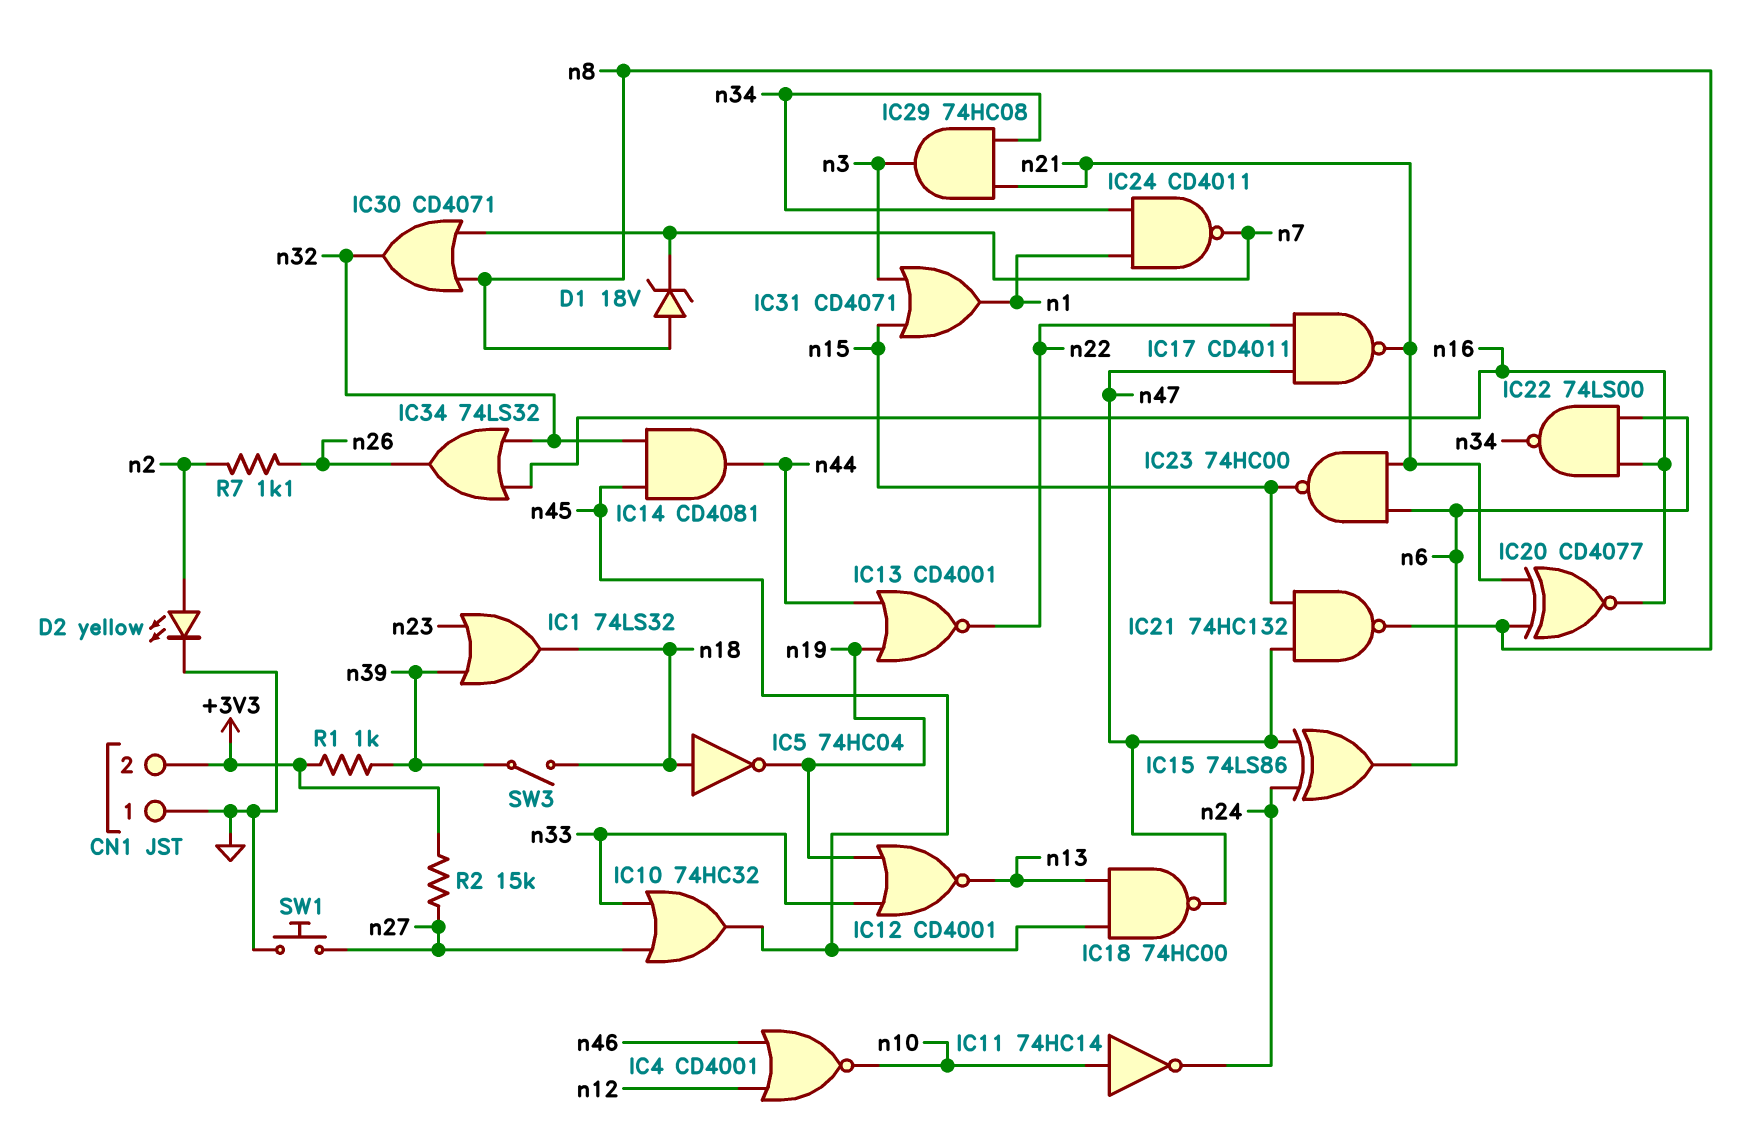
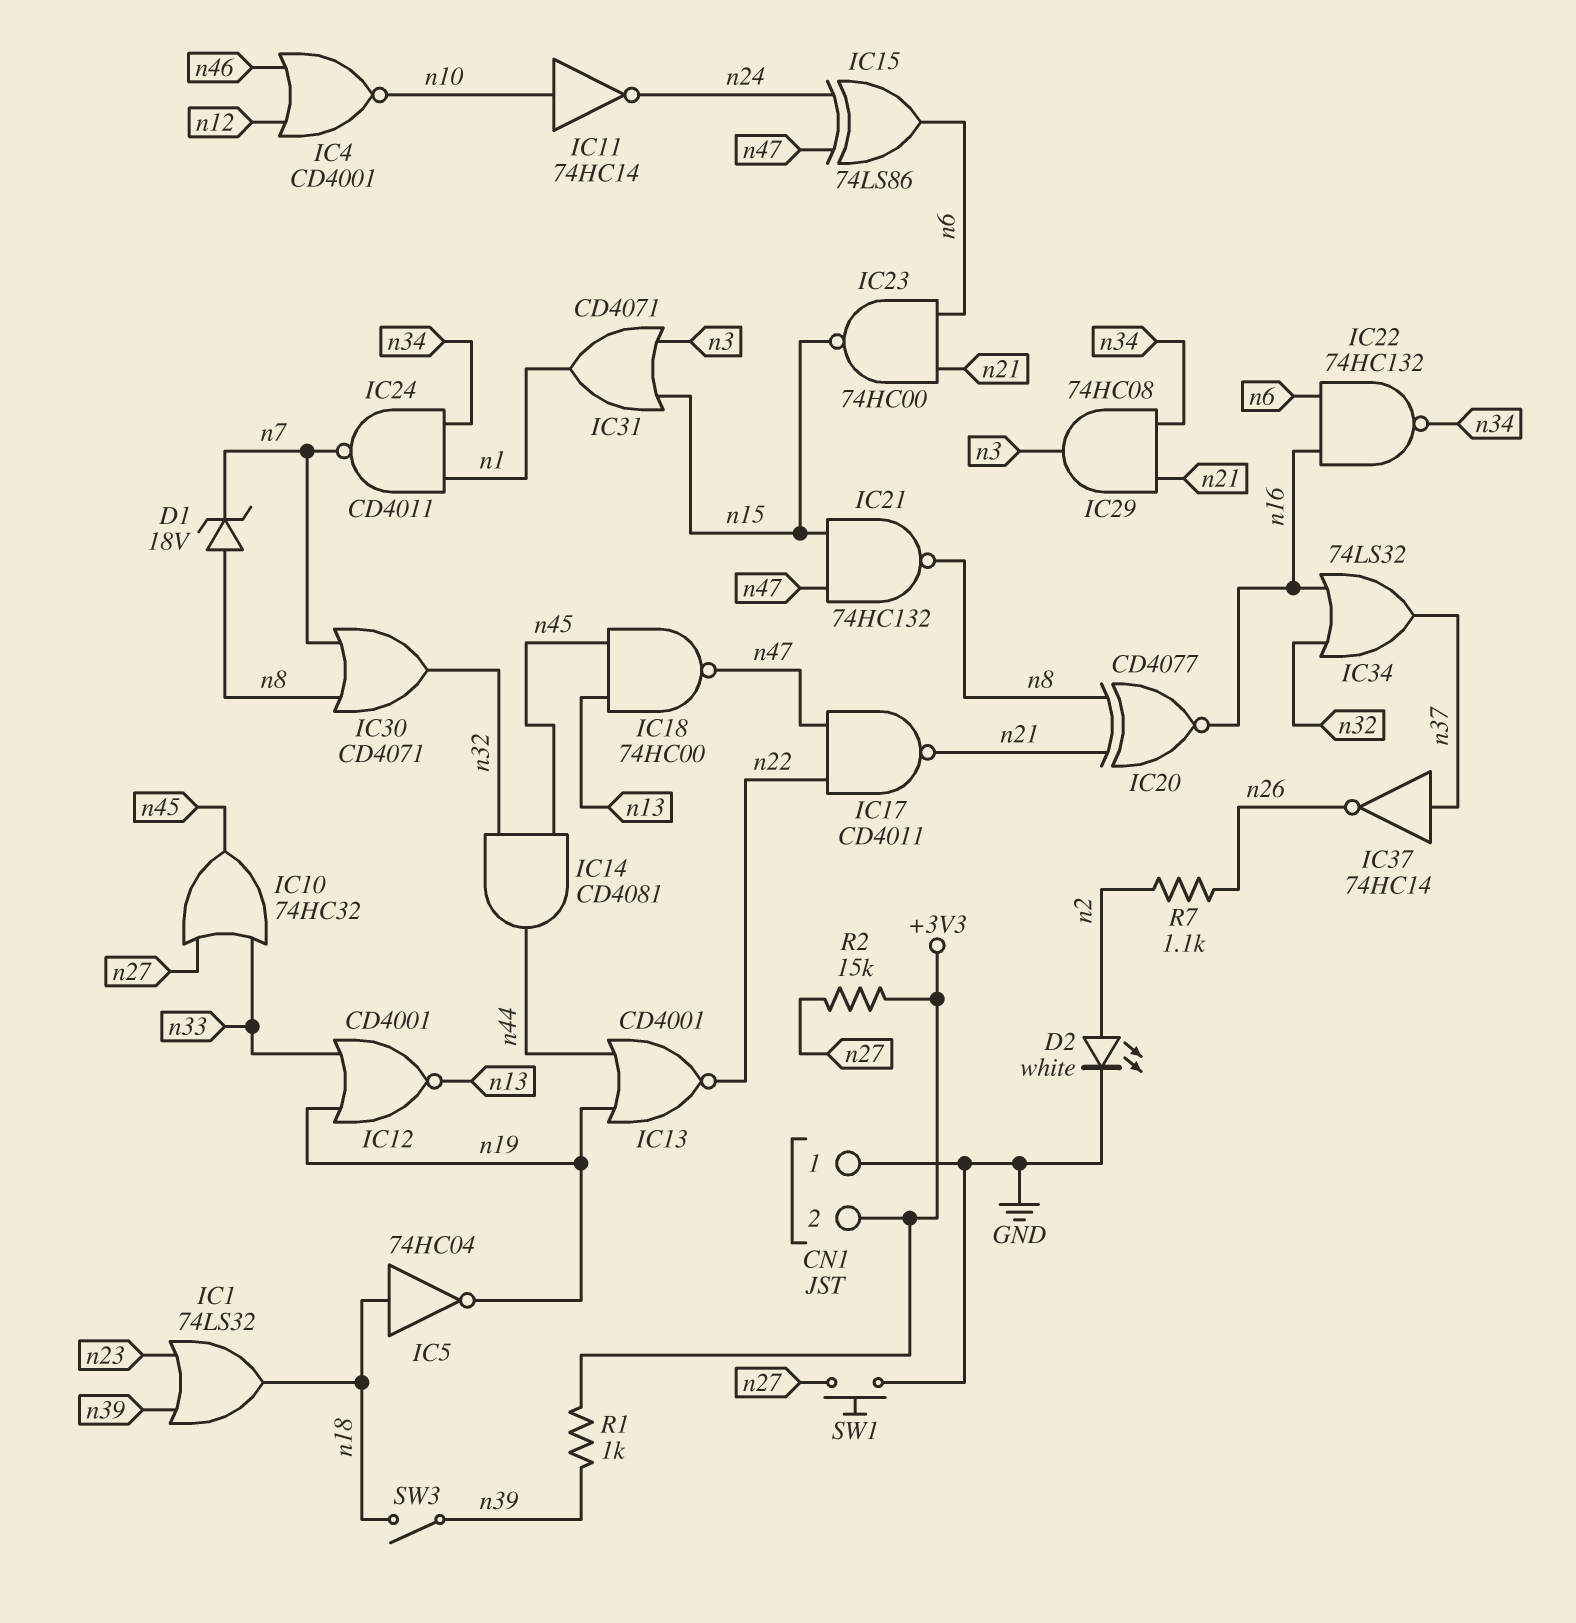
D2: LED yellow (A n2, K GND) -> LED white (A n2, K GND)
IC22: NAND 74LS00 (in n6, in n16, out n34) -> NAND 74HC132 (in n6, in n16, out n34)
IC34: OR 74LS32 (in n16, in n32, out n26) -> OR 74LS32 (in n16, in n32, out n37)
IC37: none -> NOT 74HC14 (in n37, out n26)

